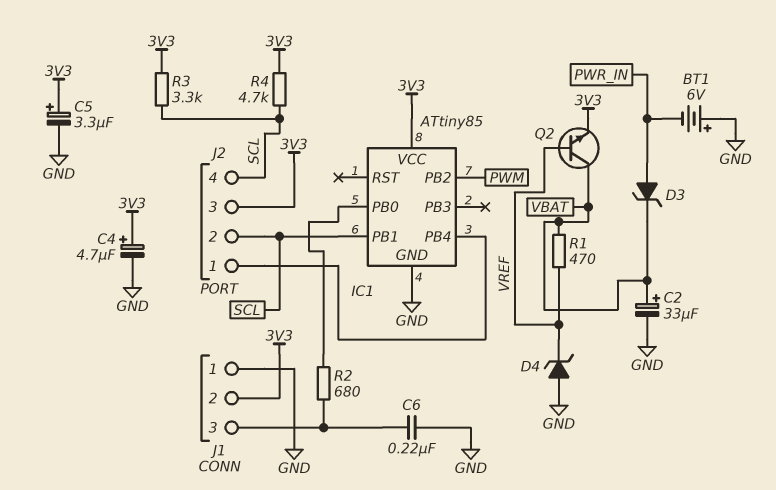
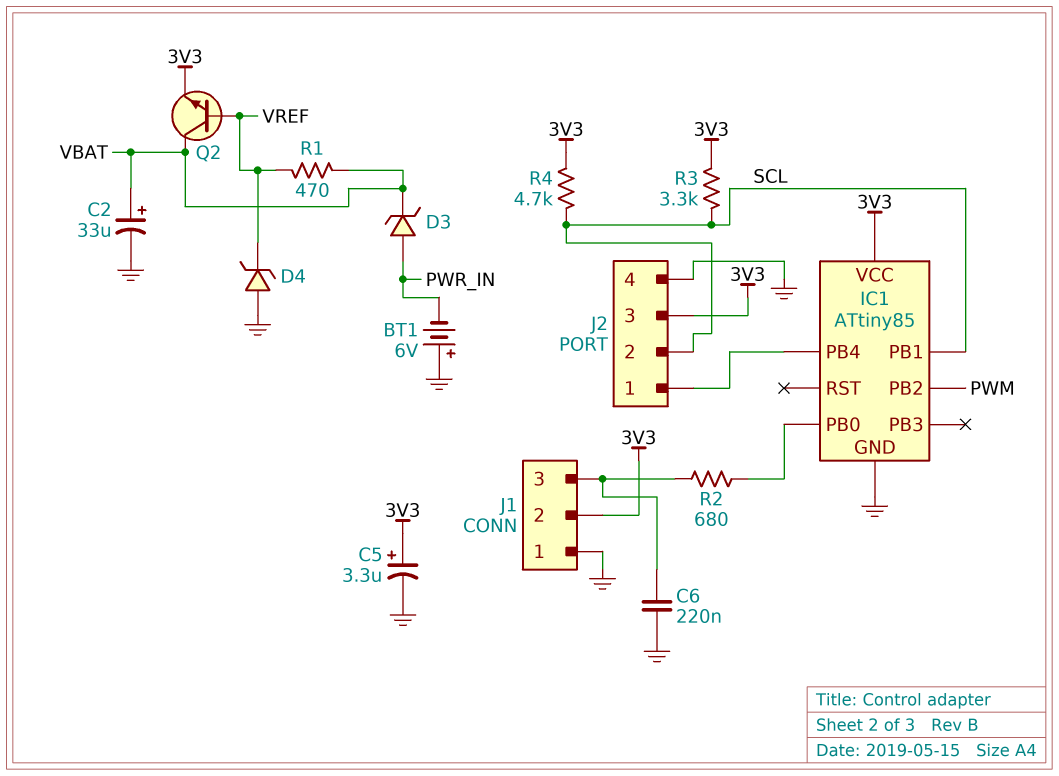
C4: 4.7uF (plus 3V3, minus GND) -> none
J2 pin 4: SCL -> GND

